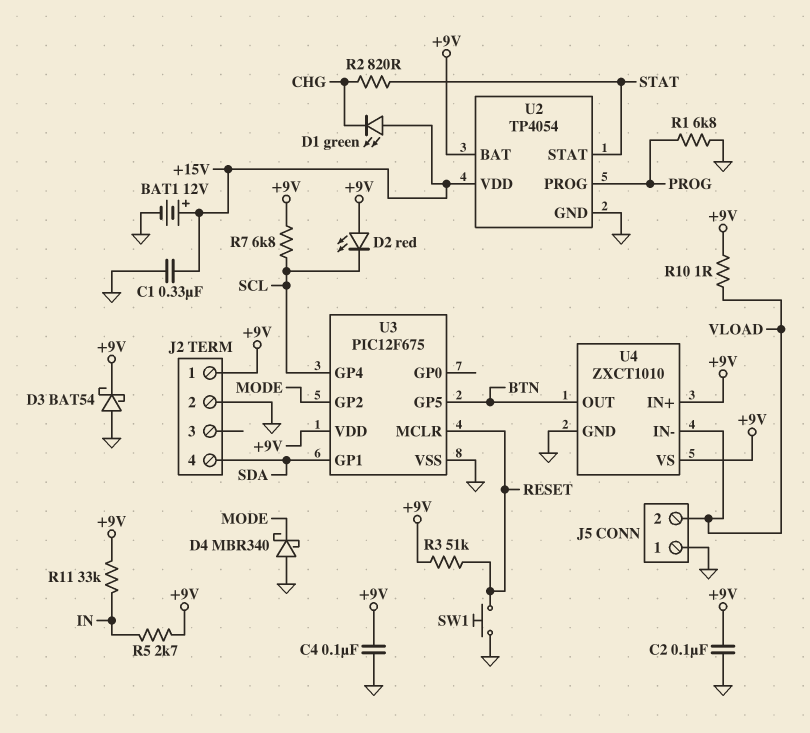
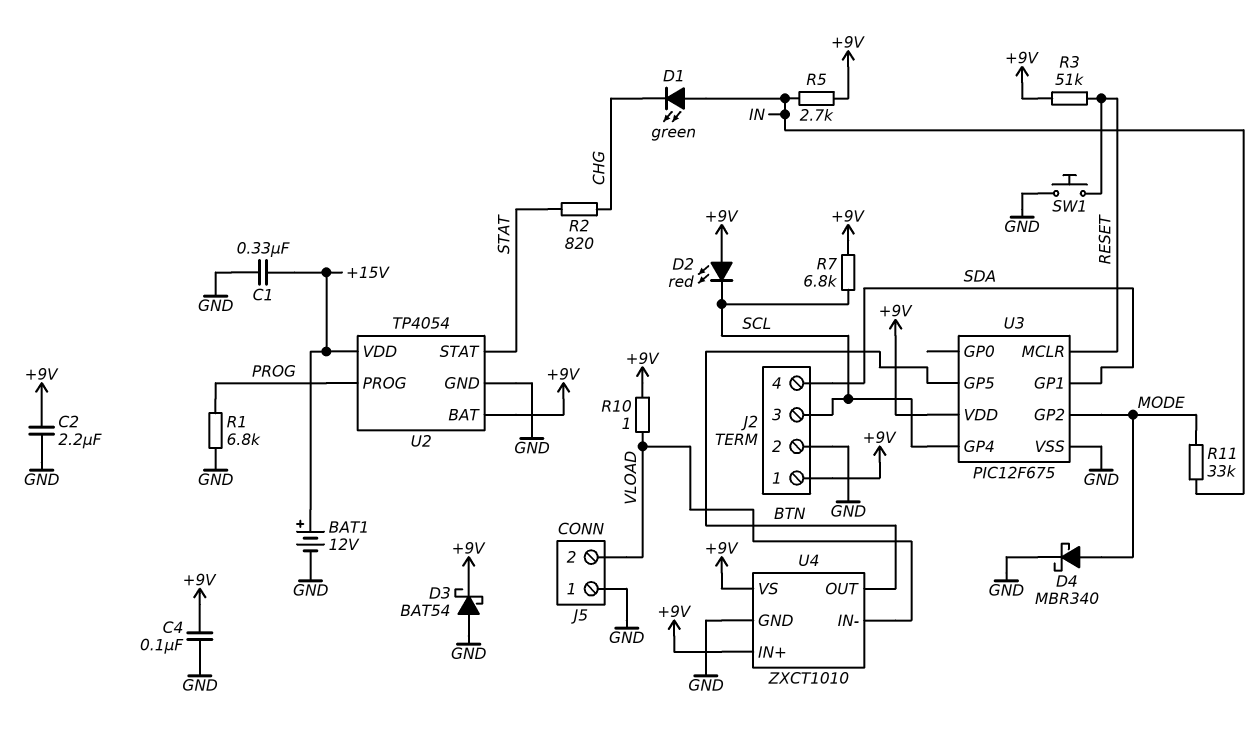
C2: 100nF (+9V, GND) -> 2.2uF (+9V, GND)
D1: LED green (A +15V, K CHG) -> LED green (A IN, K CHG)
D4: schottky MBR340 (A GND, K MODE) -> schottky MBR340 (A MODE, K GND)
J2 pin 3: none -> SCL
R11: 33k (+9V, IN) -> 33k (IN, MODE)

